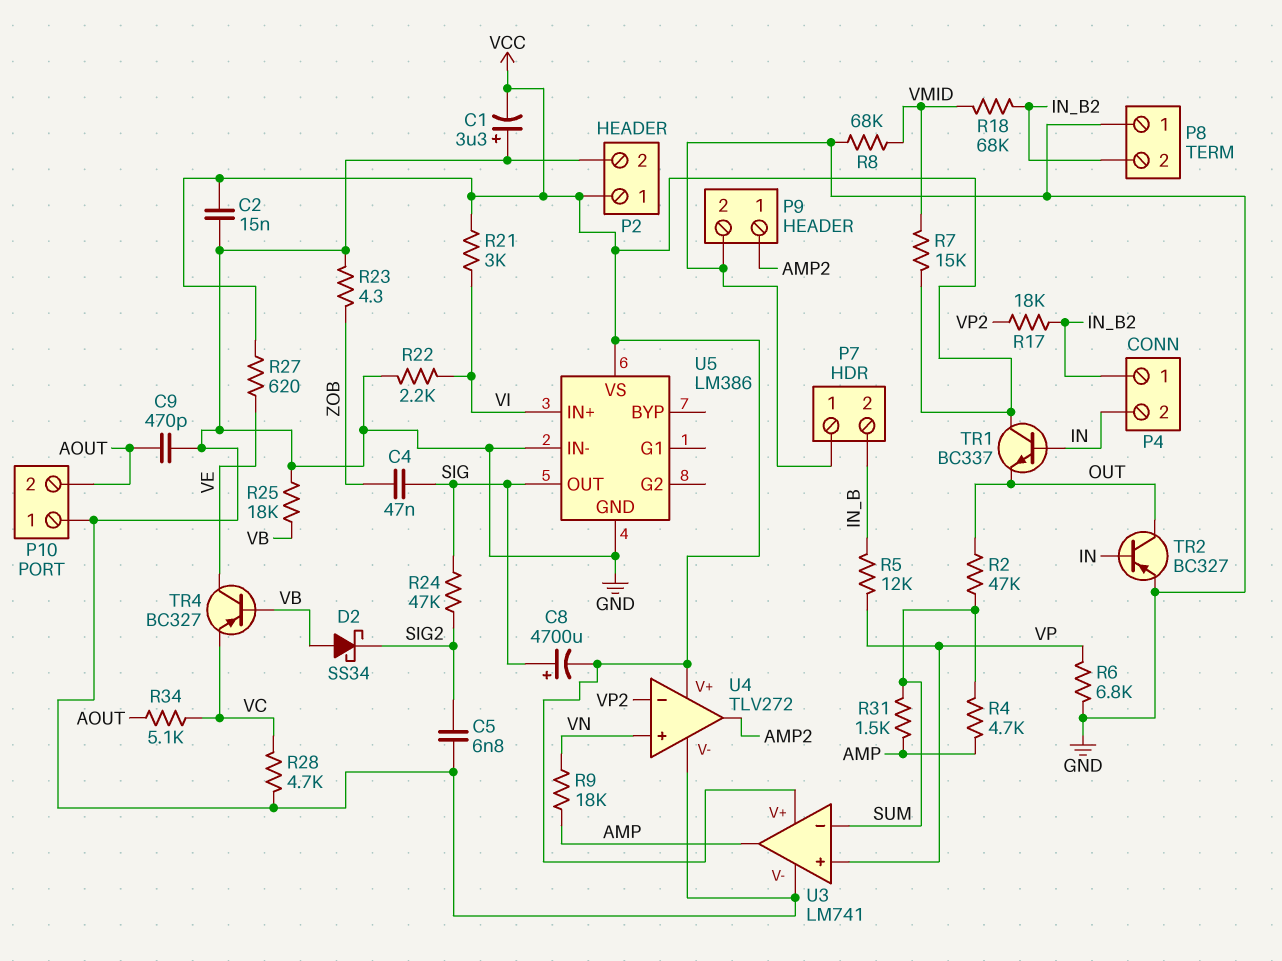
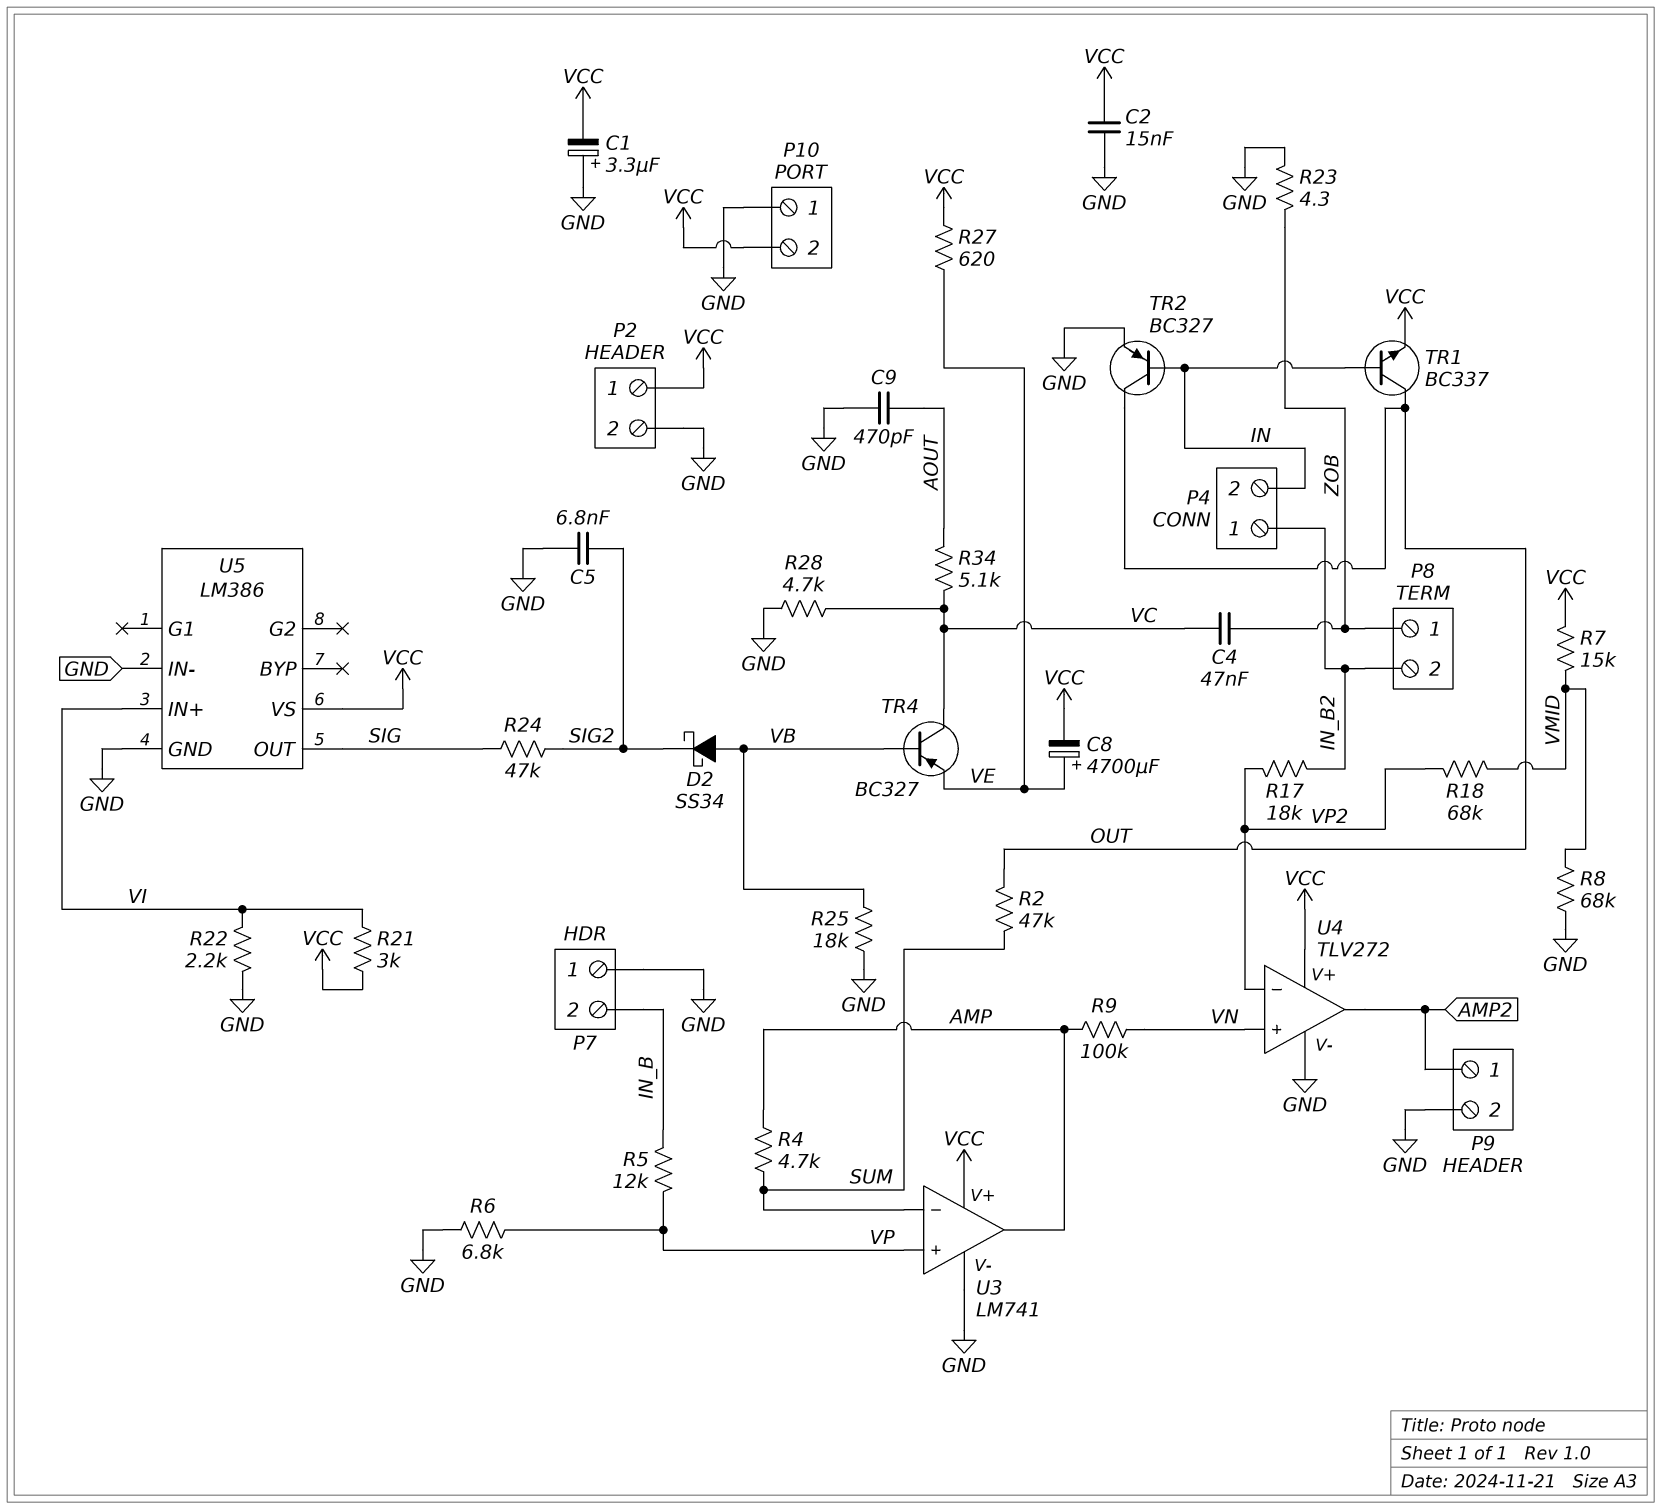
C4: 47nF (SIG, ZOB) -> 47nF (VC, ZOB)
C8: 4700uF (plus SIG, minus VCC) -> 4700uF (plus VE, minus VCC)
P8 pin 1: GND -> ZOB
P10 pin 2: AOUT -> VCC
R9: 18k (AMP, VN) -> 100k (AMP, VN)
R18: 68k (IN_B2, VMID) -> 68k (VMID, VP2)
R31: 1.5k (AMP, SUM) -> none
TR1: NPN BC337 (B IN, C VCC, E OUT) -> NPN BC337 (B IN, C OUT, E VCC)
TR4: PNP BC327 (B VB, C VE, E VC) -> PNP BC327 (B VB, C VC, E VE)

